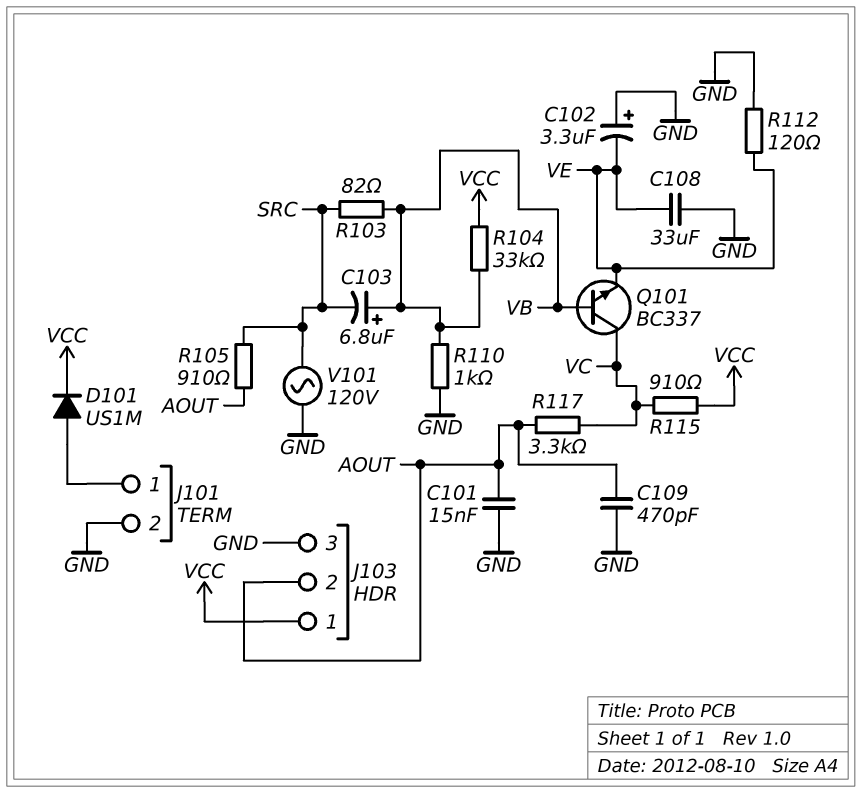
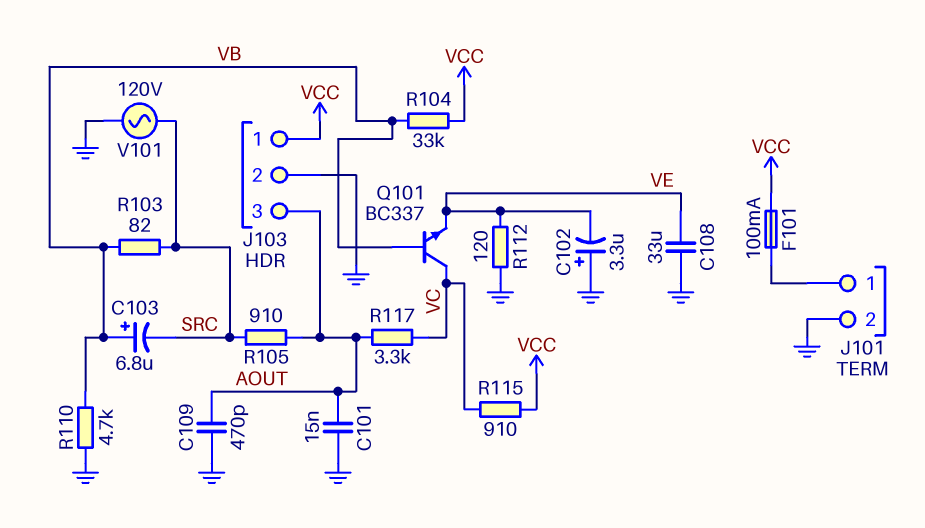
D101: diode US1M (A J101/1, K VCC) -> none
F101: none -> 100mA (J101/1, VCC)
J103 pin 2: AOUT -> GND
J103 pin 3: GND -> AOUT
R110: 1k (GND, VB) -> 4.7k (GND, VB)

